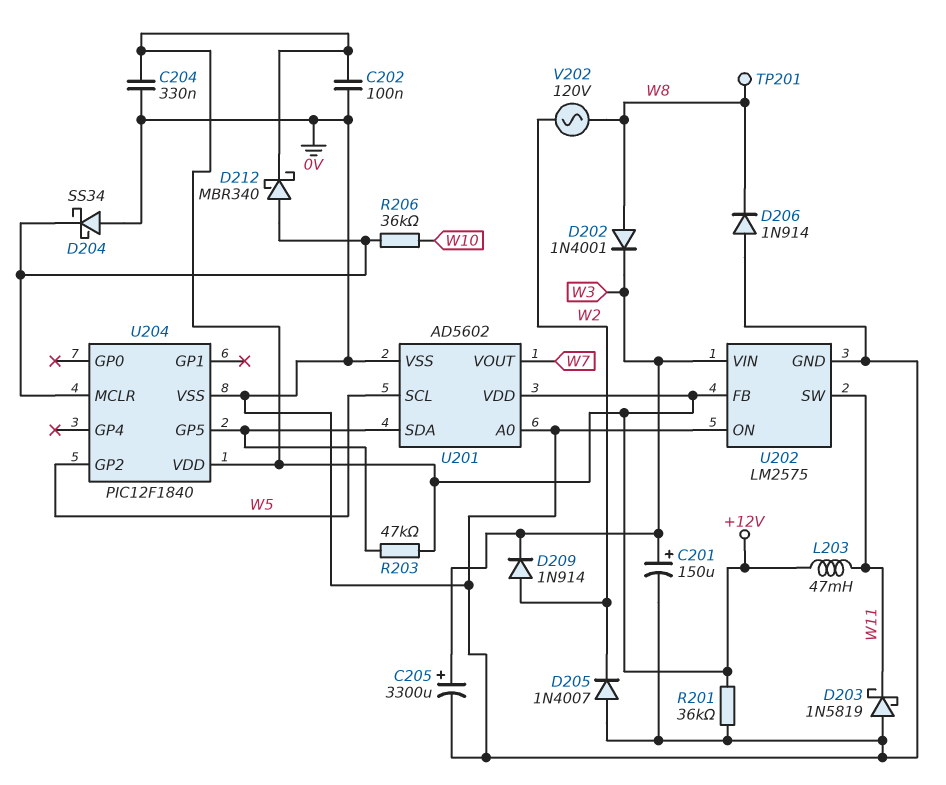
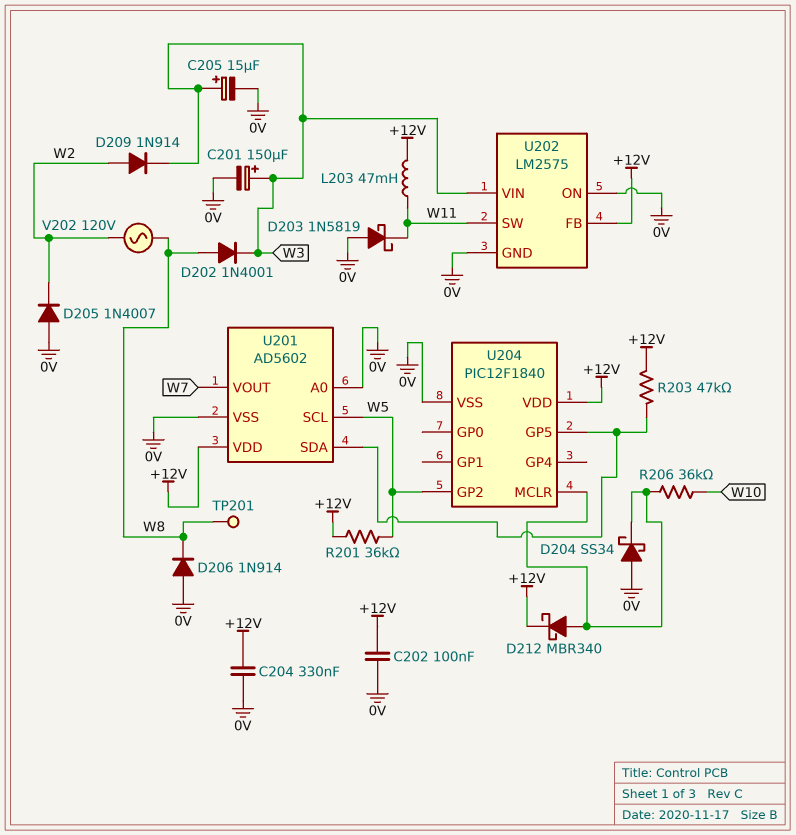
C205: 3300uF (plus W3, minus 0V) -> 15uF (plus W3, minus 0V)
R201: 36k (+12V, 0V) -> 36k (+12V, W5)

